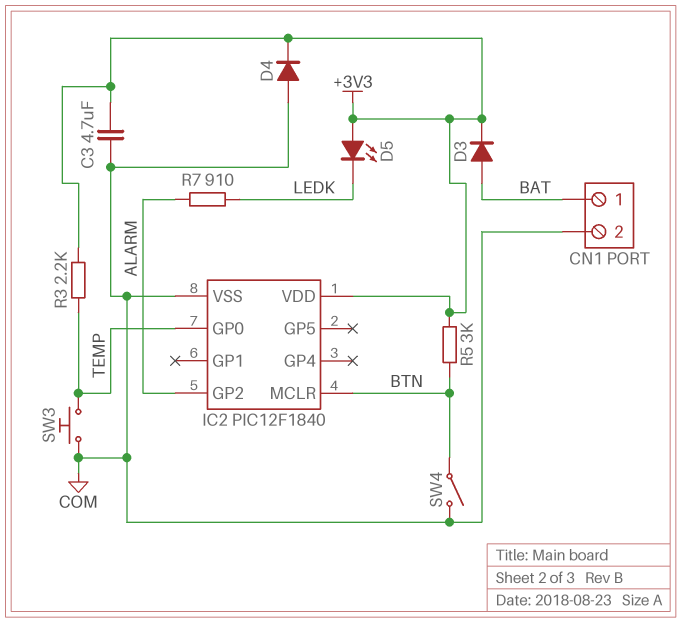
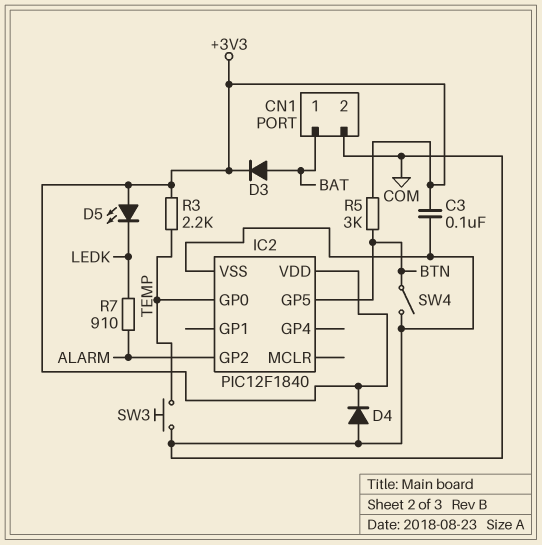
C3: 4.7uF (+3V3, COM) -> 100nF (+3V3, COM)
IC2 pin GP5: none -> BTN
IC2 pin MCLR: BTN -> none

